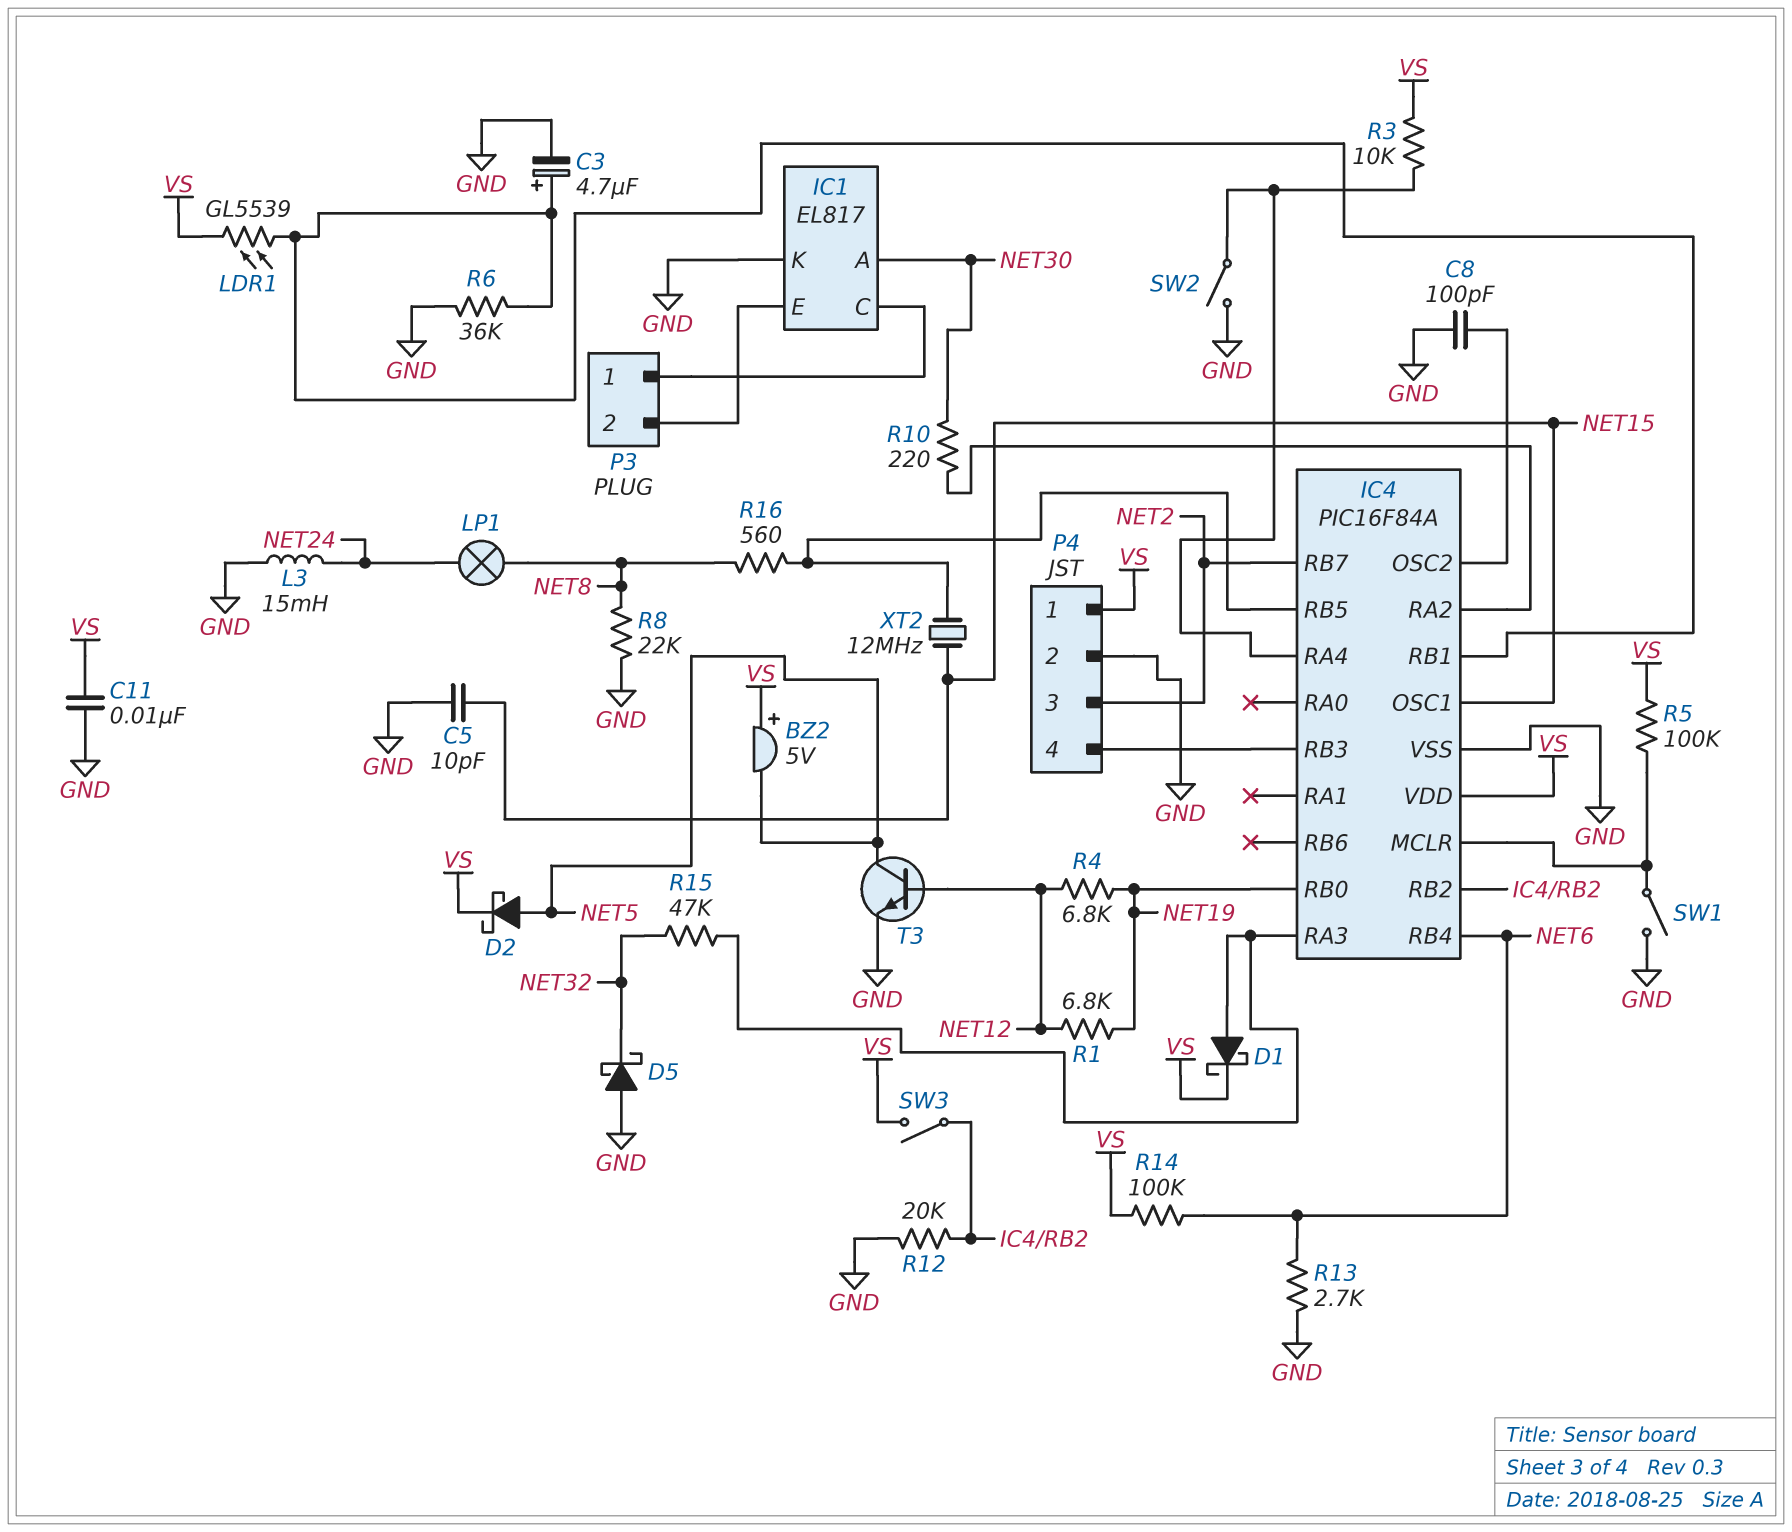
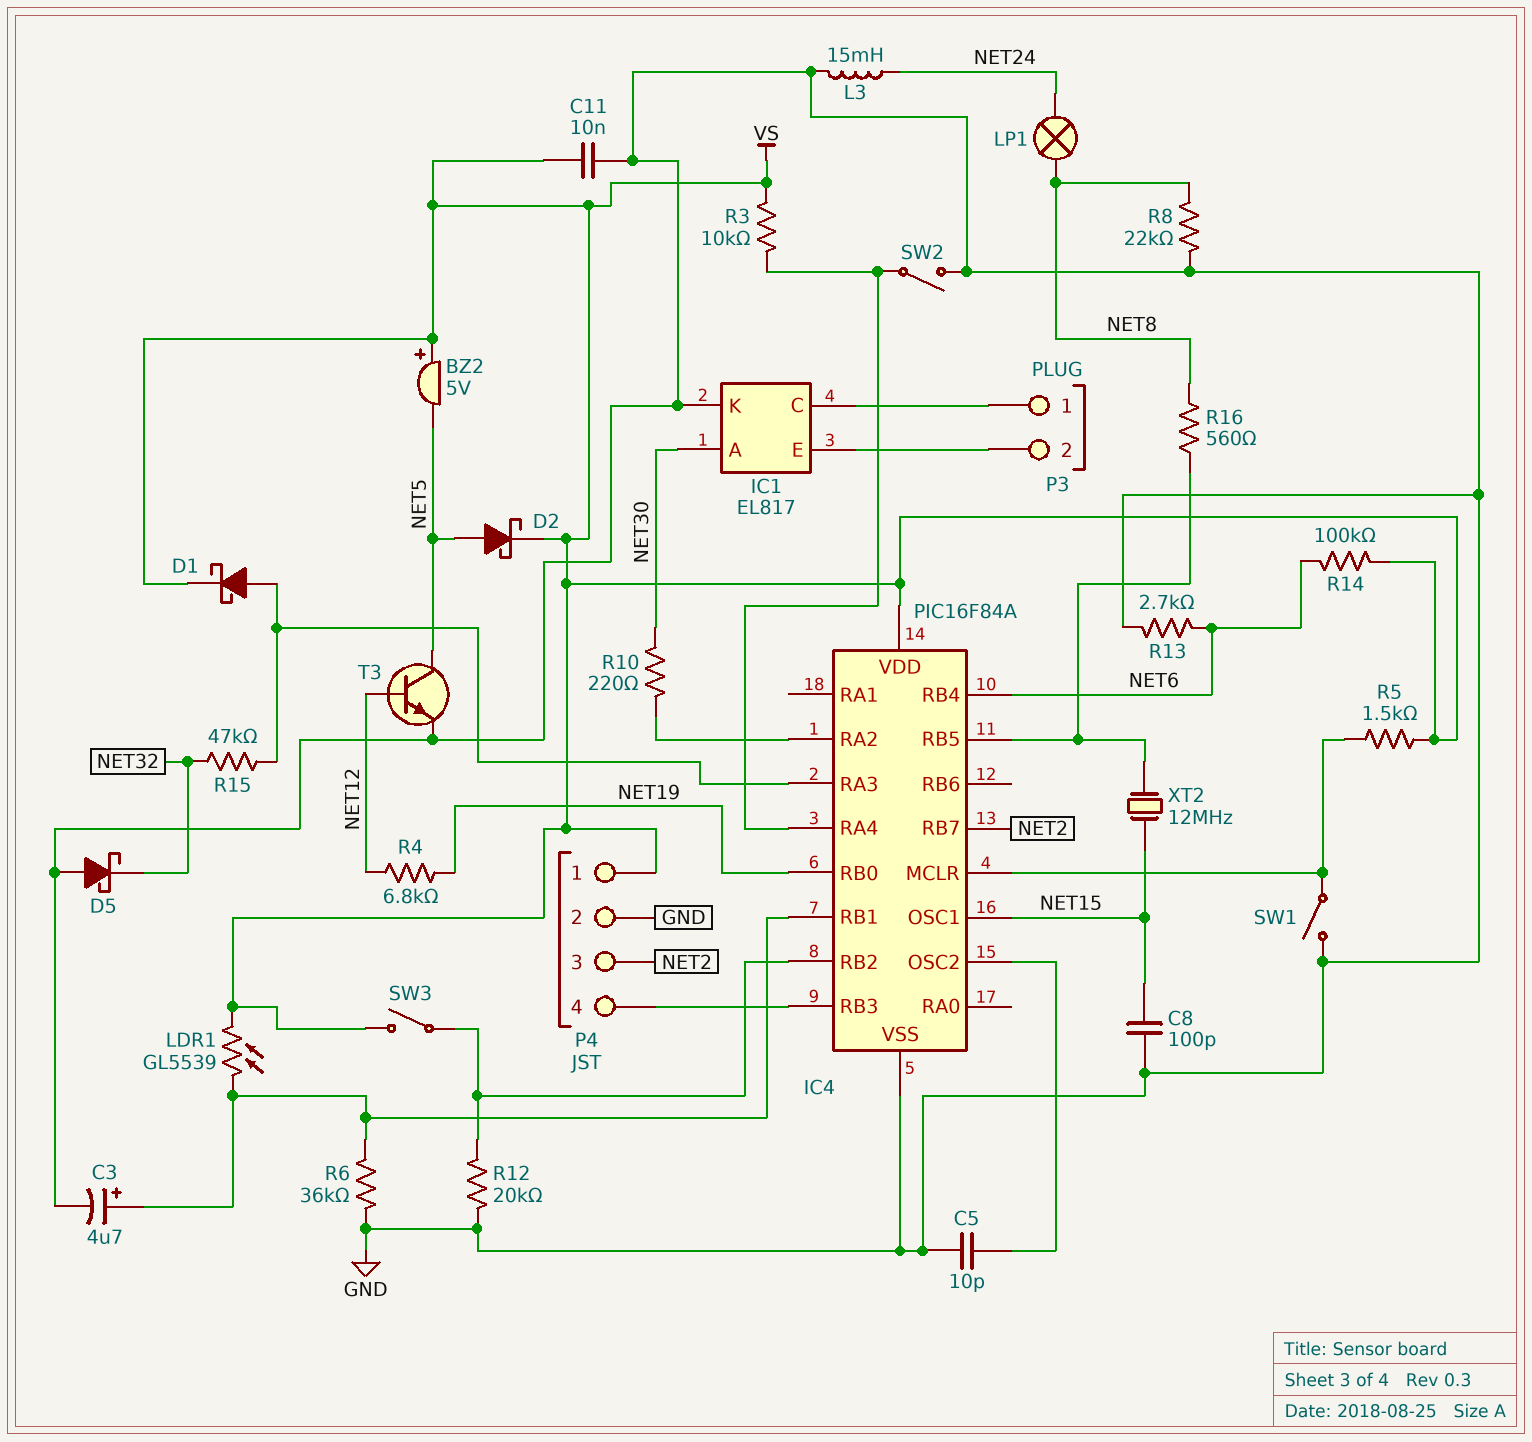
C5: 10pF (GND, NET15) -> 10pF (GND, IC4/OSC2)
C8: 100pF (GND, IC4/OSC2) -> 100pF (GND, NET15)
R1: 6.8k (NET12, NET19) -> none
R5: 100k (IC4/MCLR, VS) -> 1.5k (IC4/MCLR, VS)

